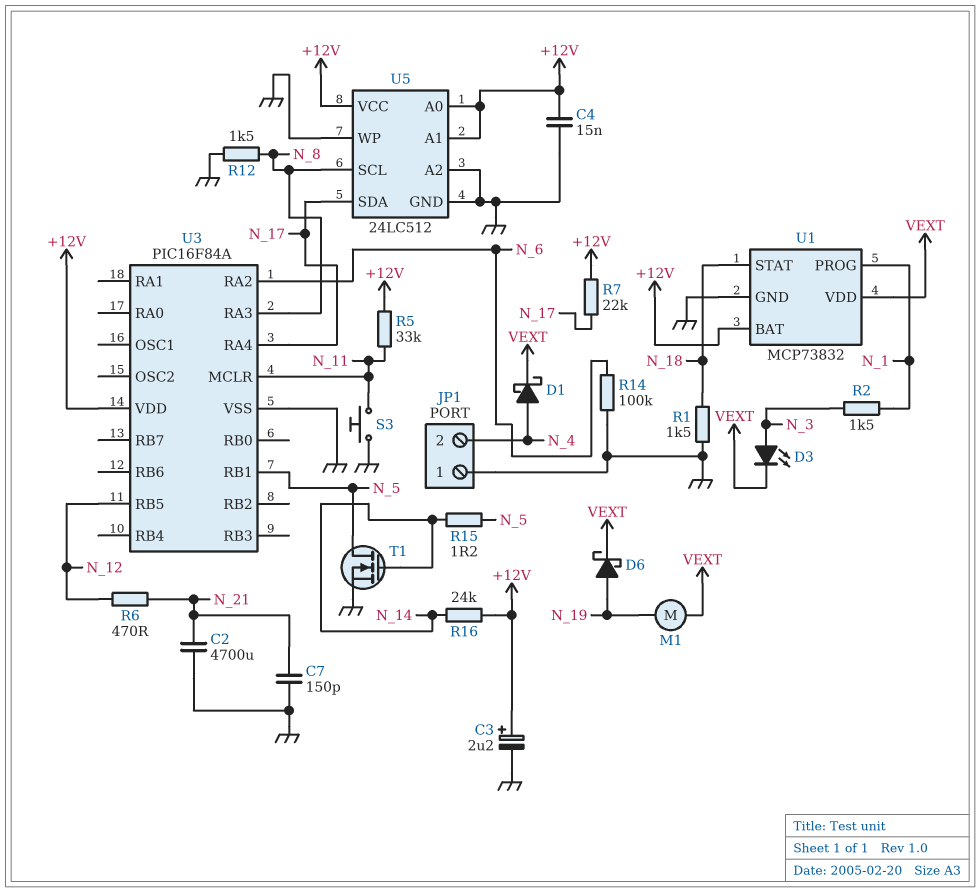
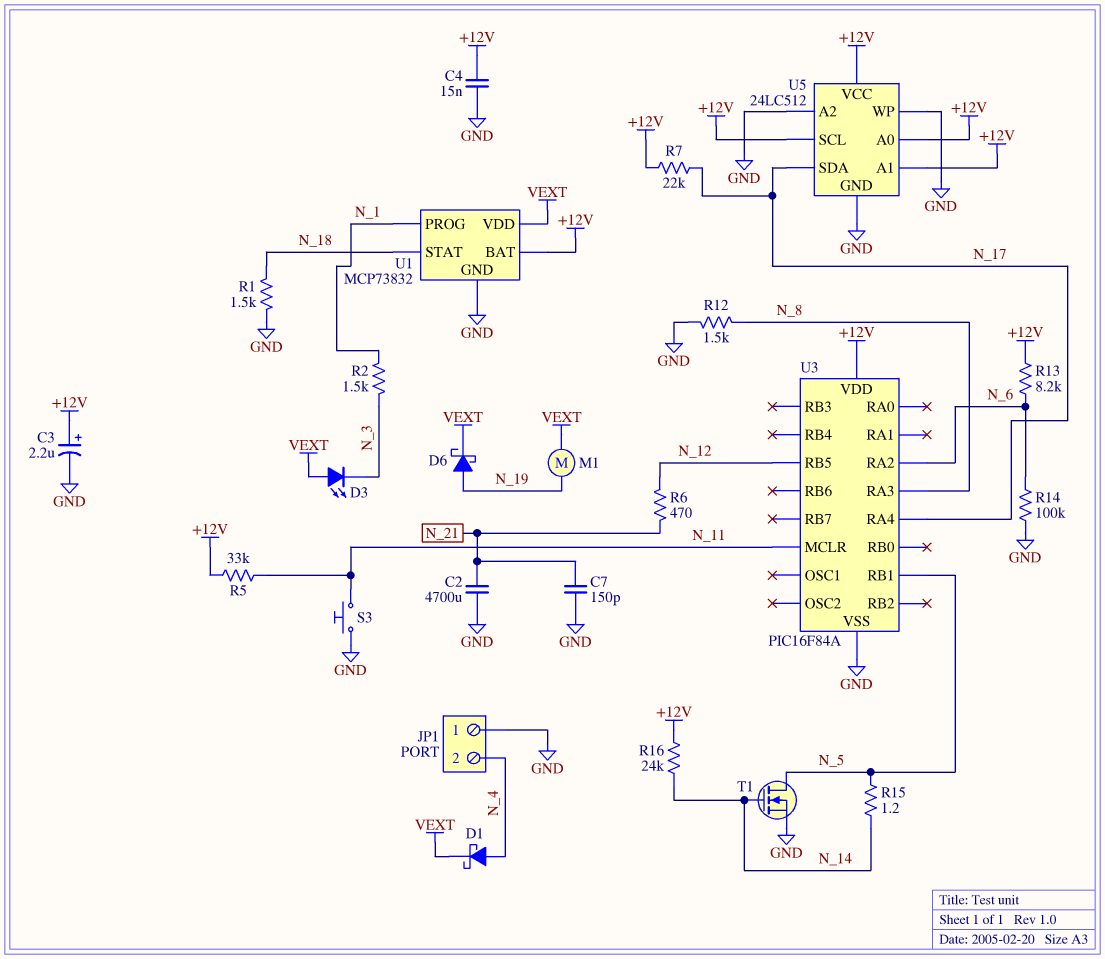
D3: LED (A N_3, K VEXT) -> LED (A VEXT, K N_3)
R13: none -> 8.2k (+12V, N_6)
U5 pin SCL: N_8 -> +12V

